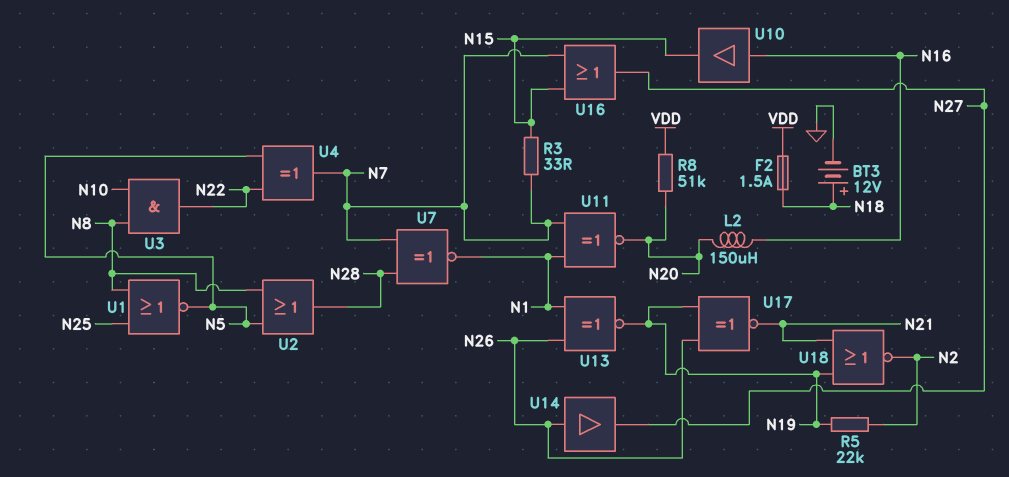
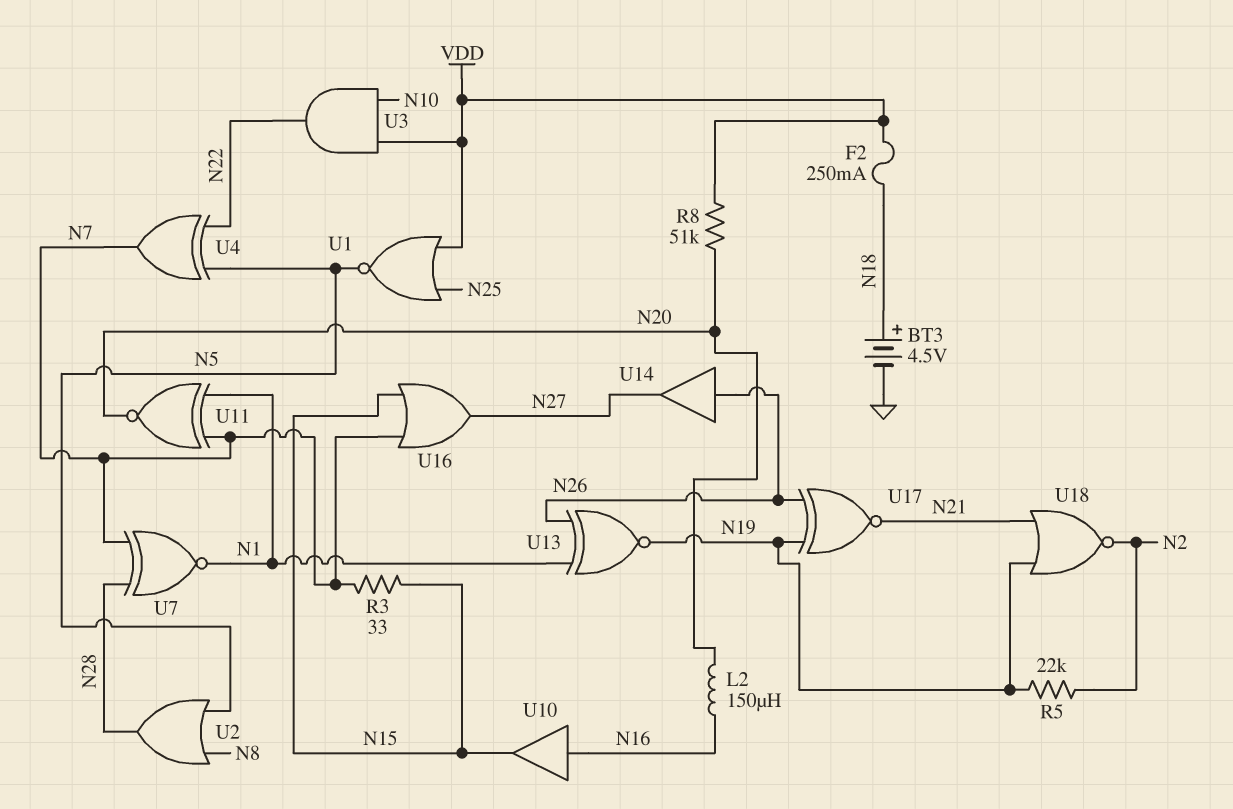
BT3: 12V (plus N18, minus GND) -> 4.5V (plus N18, minus GND)
F2: 1.5A (N18, VDD) -> 250mA (N18, VDD)
U1: NOR (in N8, in N25, out N5) -> NOR (in N25, in VDD, out N5)
U3: AND (in N8, in N10, out N22) -> AND (in N10, in VDD, out N22)

